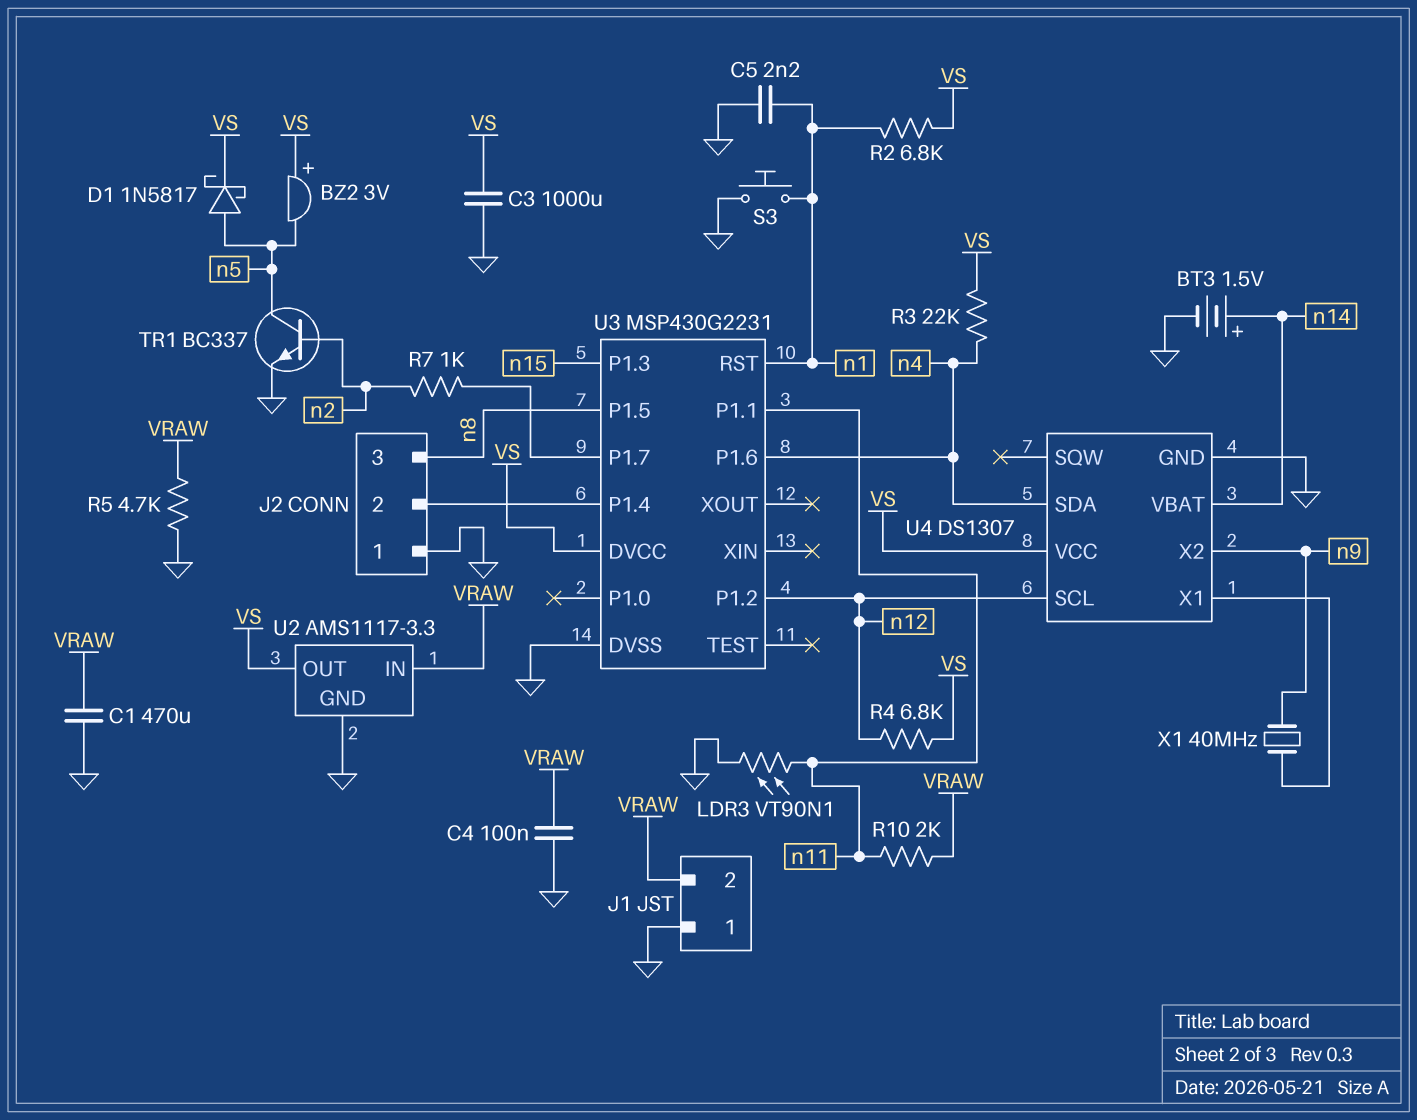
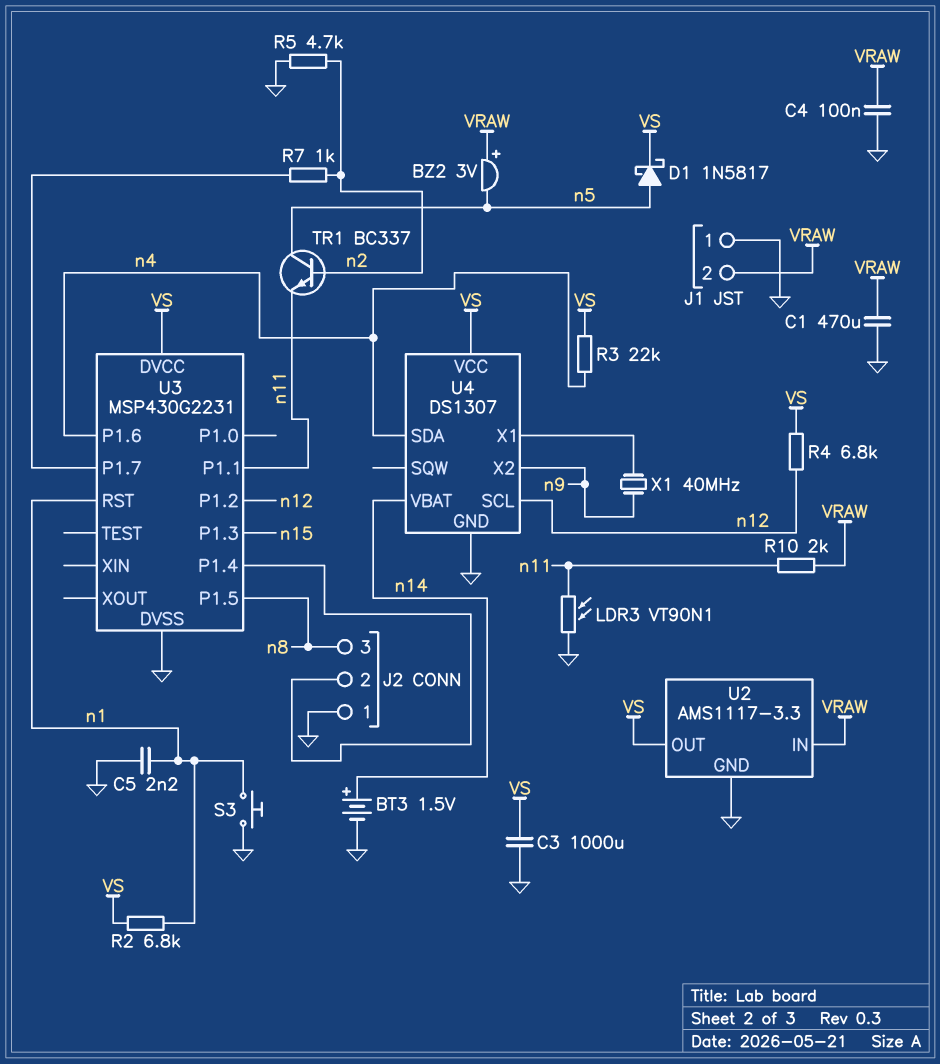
BZ2: buzzer 3V (plus VS, minus n5) -> buzzer 3V (plus VRAW, minus n5)
R5: 4.7k (GND, VRAW) -> 4.7k (GND, n2)
TR1: NPN BC337 (B n2, C n5, E GND) -> NPN BC337 (B n2, C n5, E n11)

